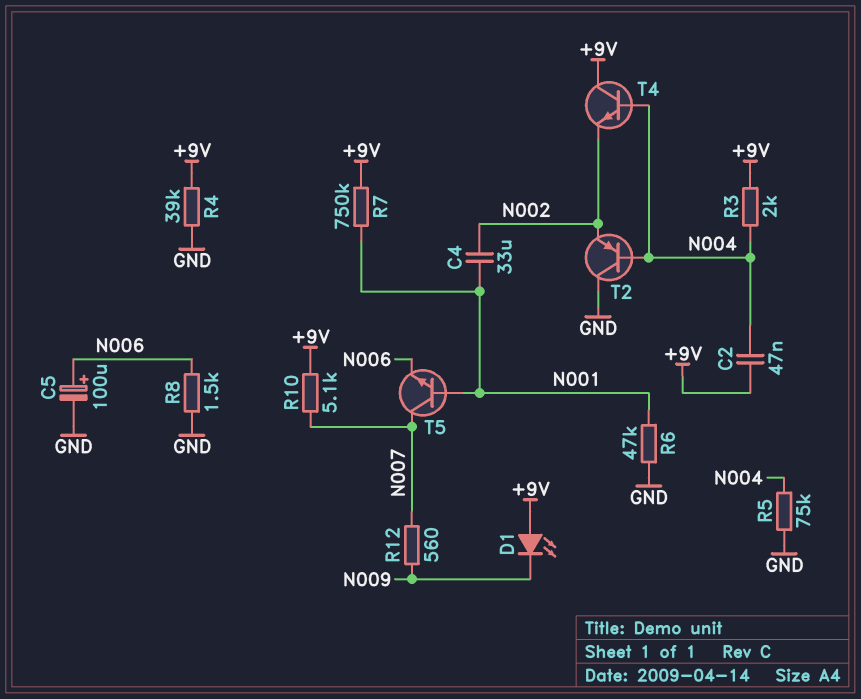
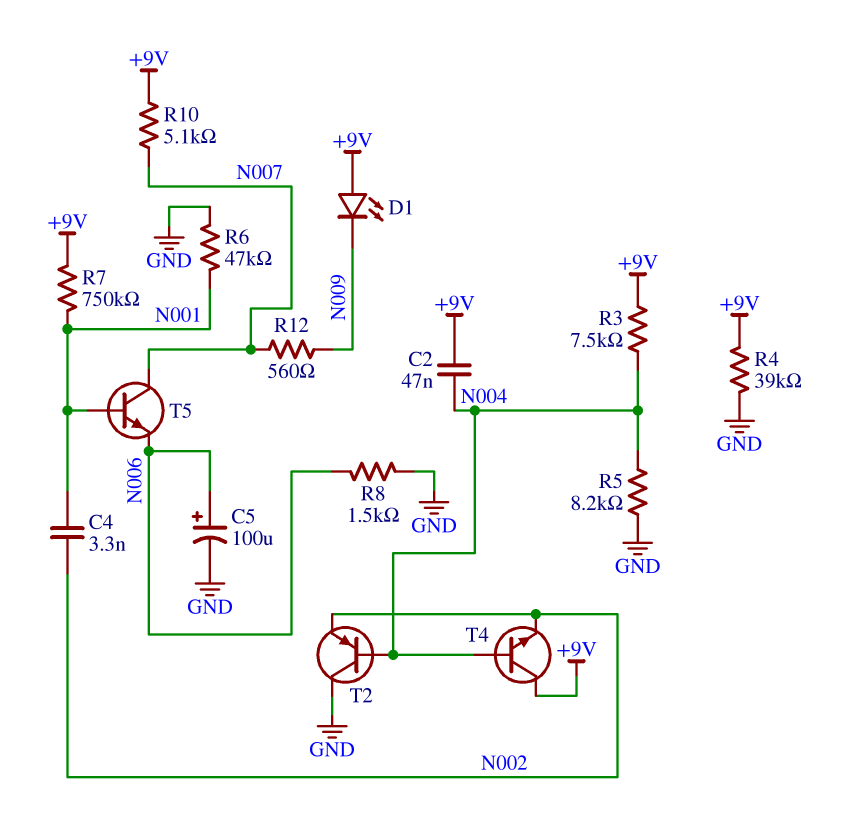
C4: 33uF (N001, N002) -> 3.3nF (N001, N002)
R3: 2k (+9V, N004) -> 7.5k (+9V, N004)
R5: 75k (GND, N004) -> 8.2k (GND, N004)

